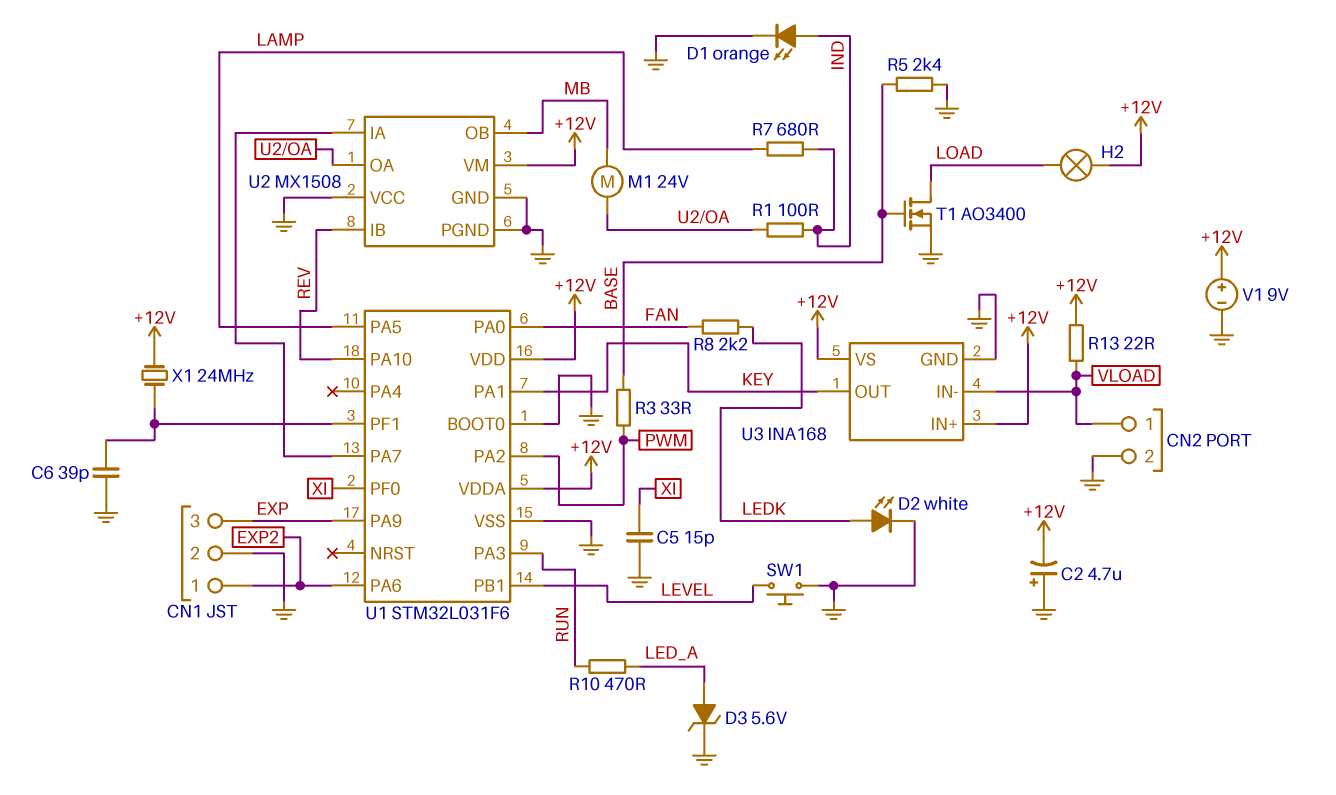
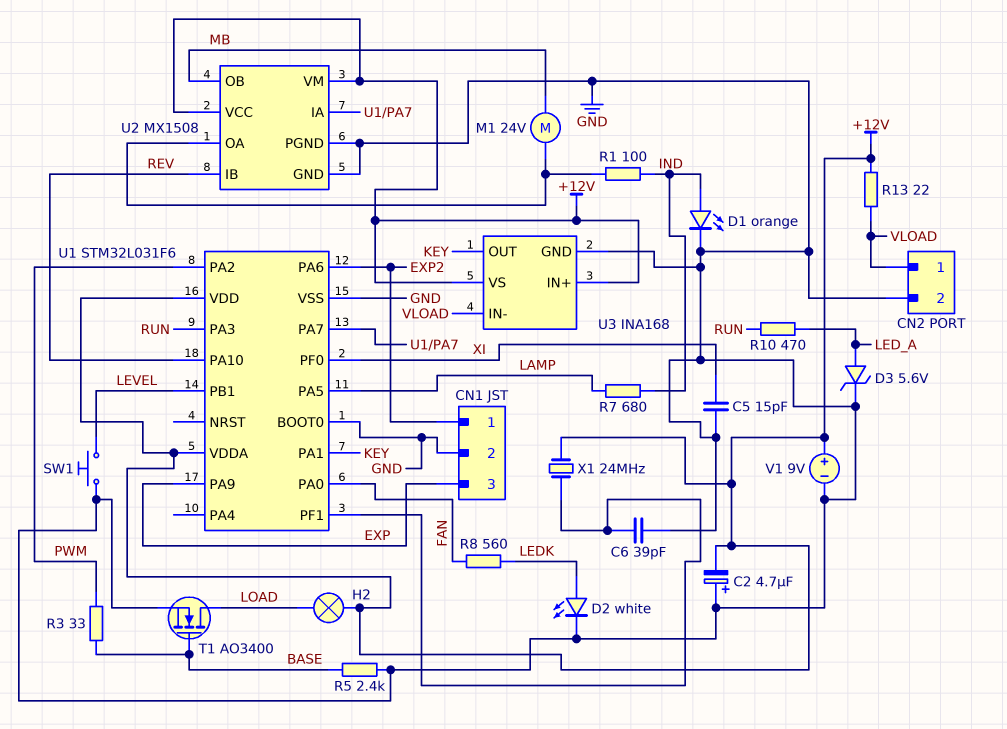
R8: 2.2k (FAN, LEDK) -> 560 (FAN, LEDK)
U2 pin VCC: GND -> +12V

